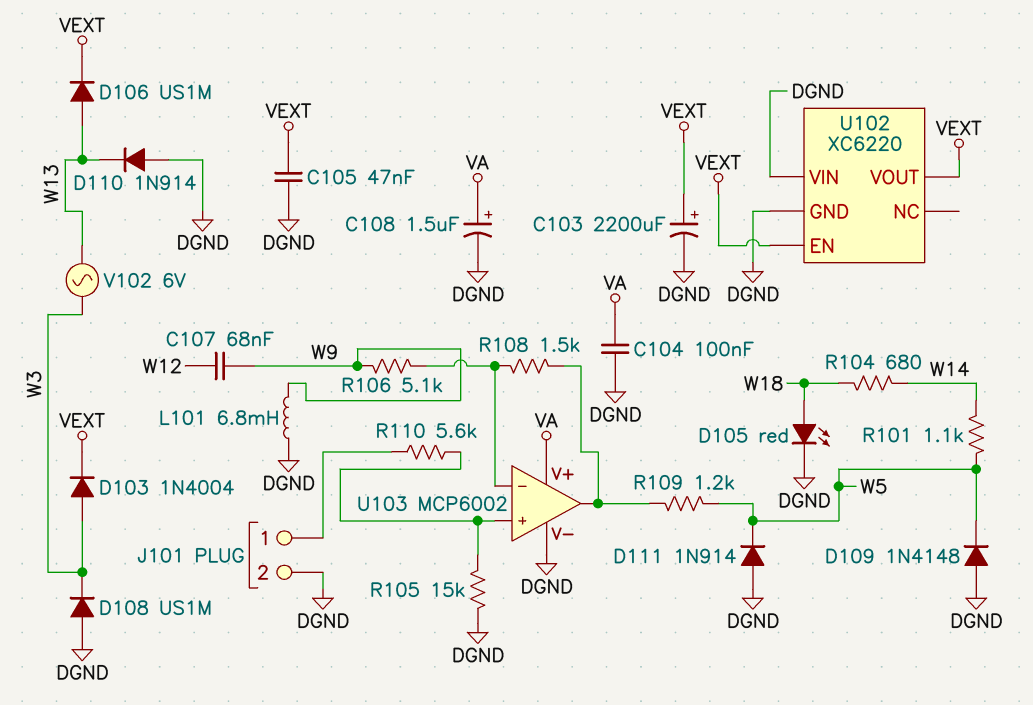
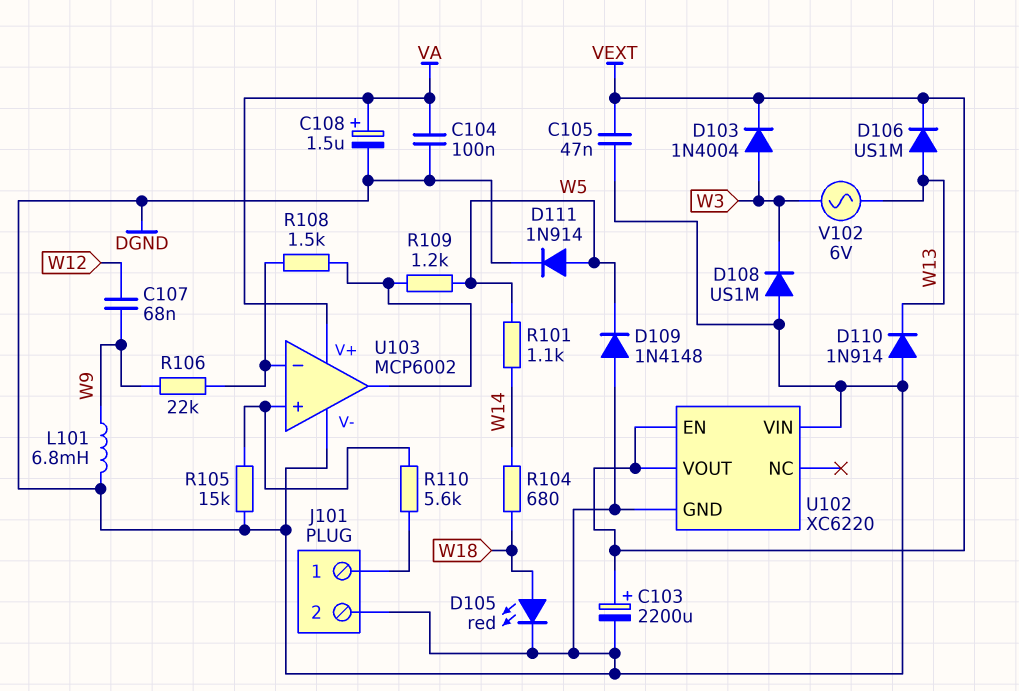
D111: diode 1N914 (A DGND, K W5) -> diode 1N914 (A W5, K DGND)
R106: 5.1k (U103/in-, W9) -> 22k (U103/in-, W9)

